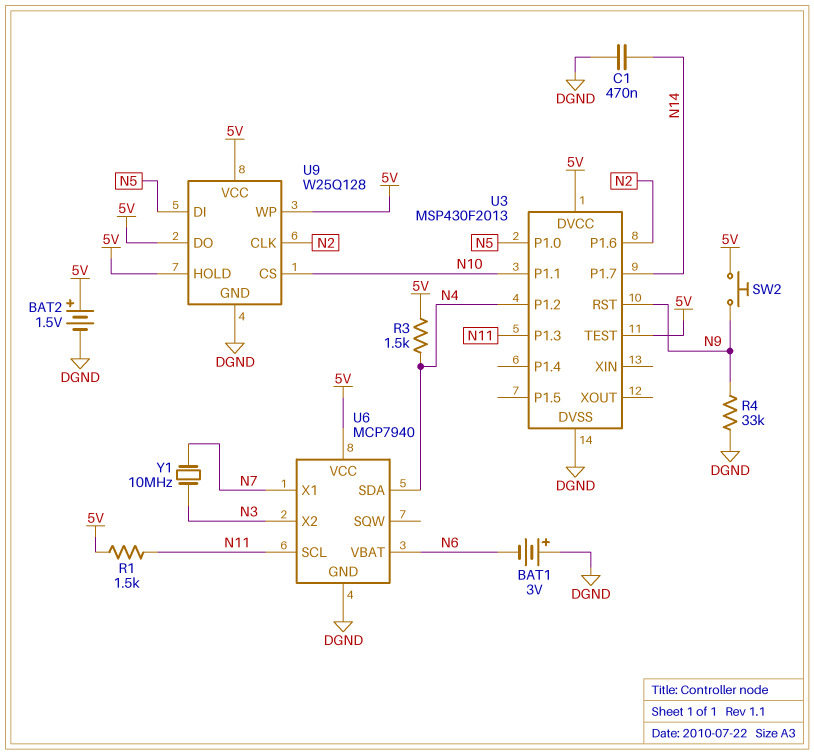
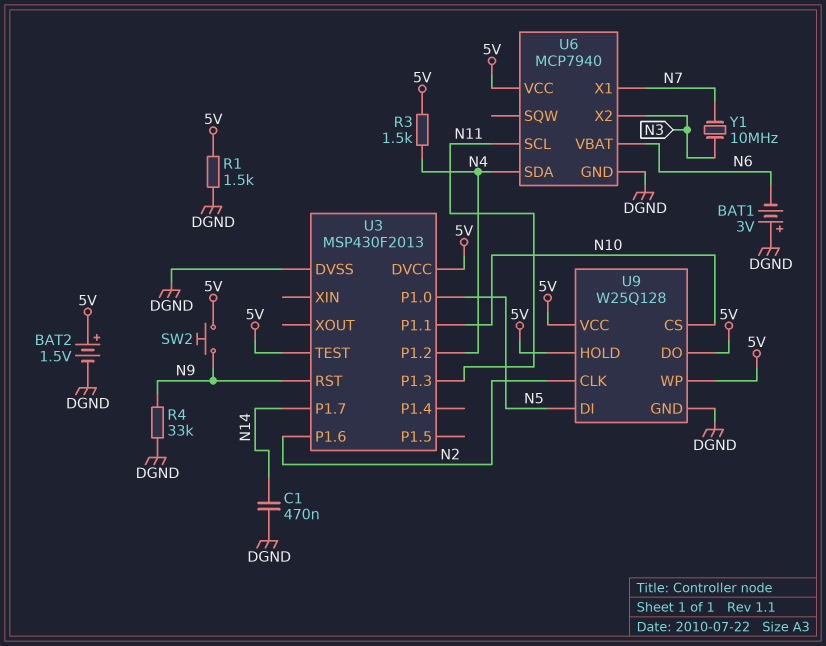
R1: 1.5k (5V, N11) -> 1.5k (5V, DGND)

